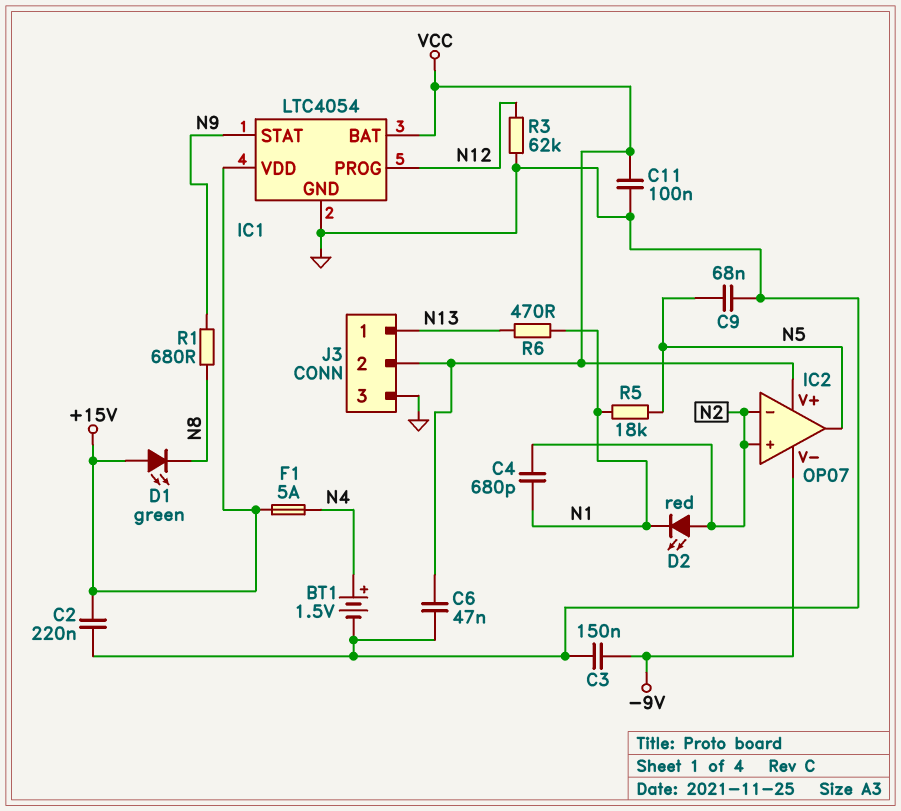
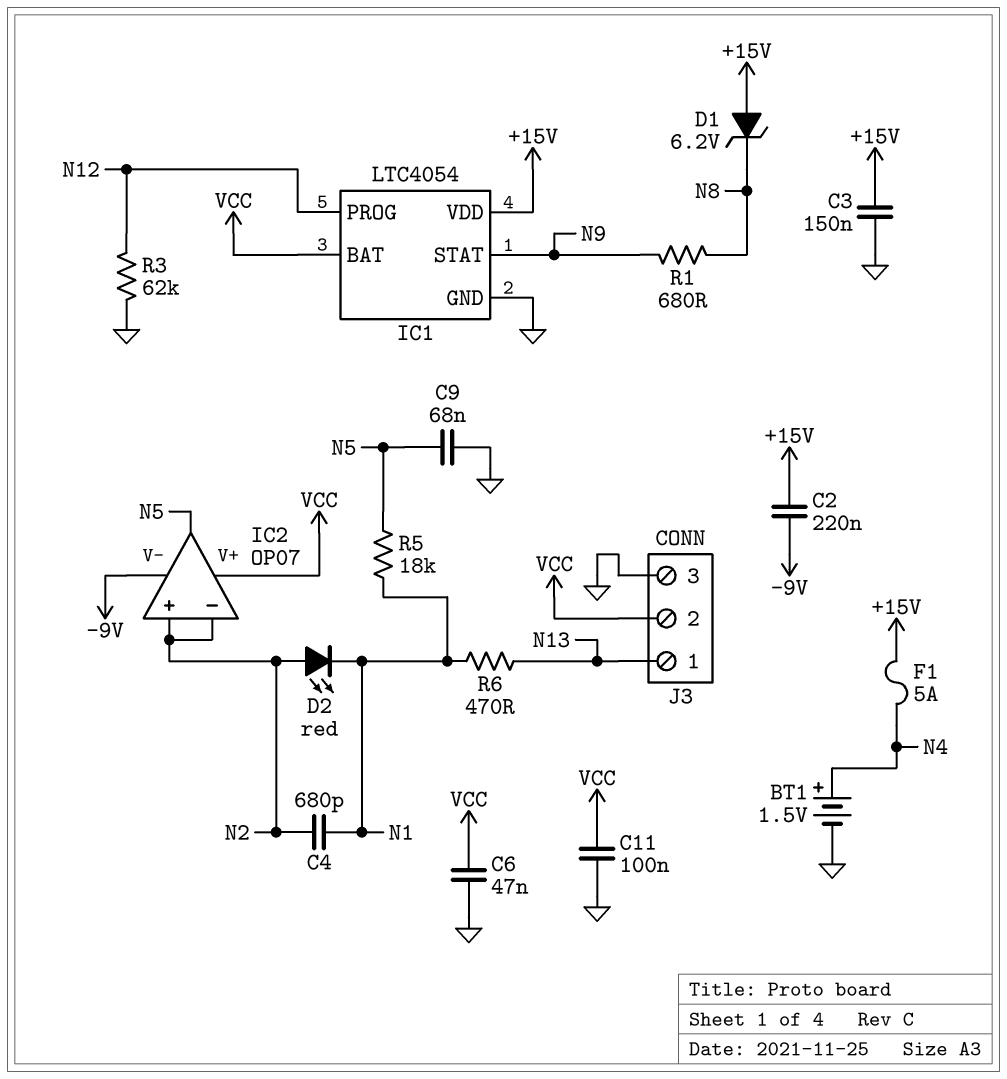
C2: 220nF (+15V, GND) -> 220nF (+15V, -9V)
C3: 150nF (-9V, GND) -> 150nF (+15V, GND)
D1: LED green (A +15V, K N8) -> zener 6.2V (A +15V, K N8)

